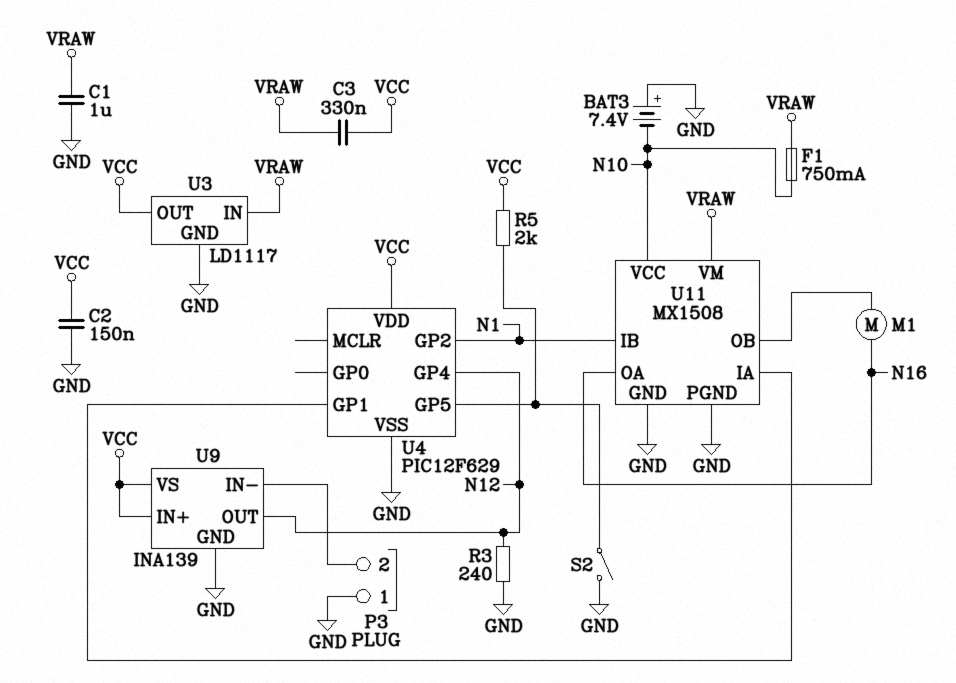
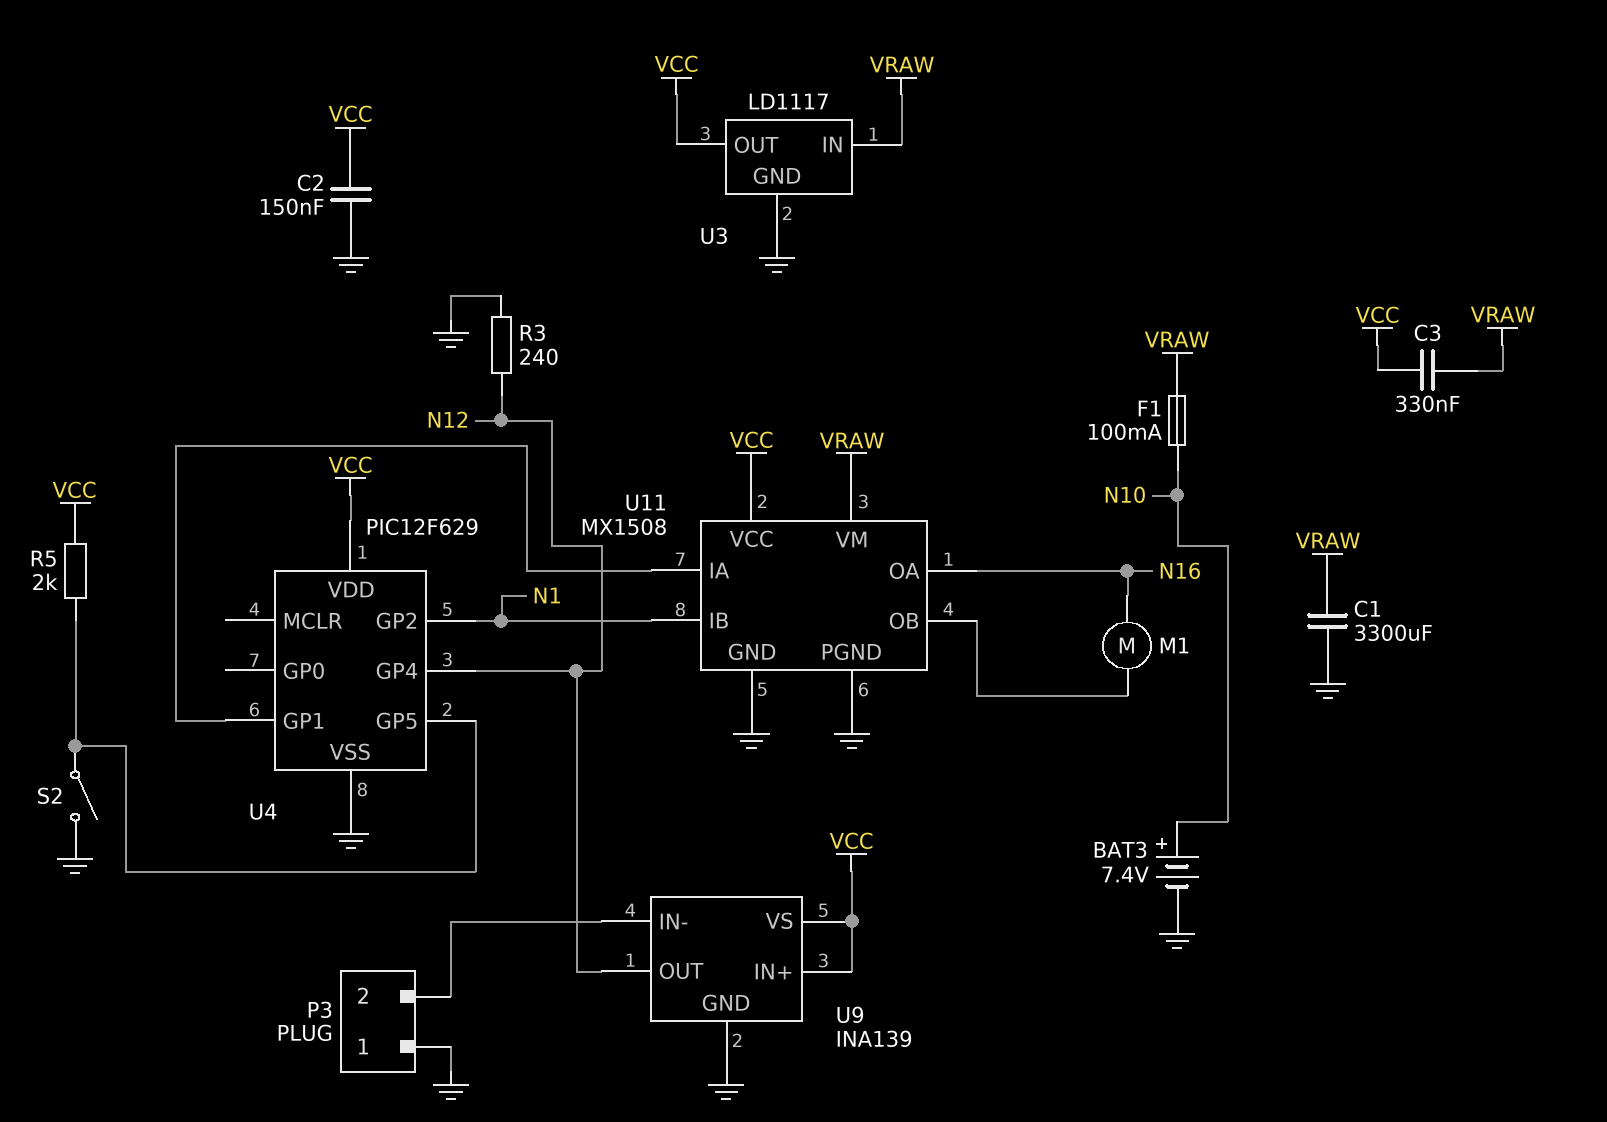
BAT3: 7.4V (plus GND, minus N10) -> 7.4V (plus N10, minus GND)
C1: 1uF (GND, VRAW) -> 3300uF (GND, VRAW)
F1: 750mA (N10, VRAW) -> 100mA (N10, VRAW)
U11 pin VCC: N10 -> VCC

